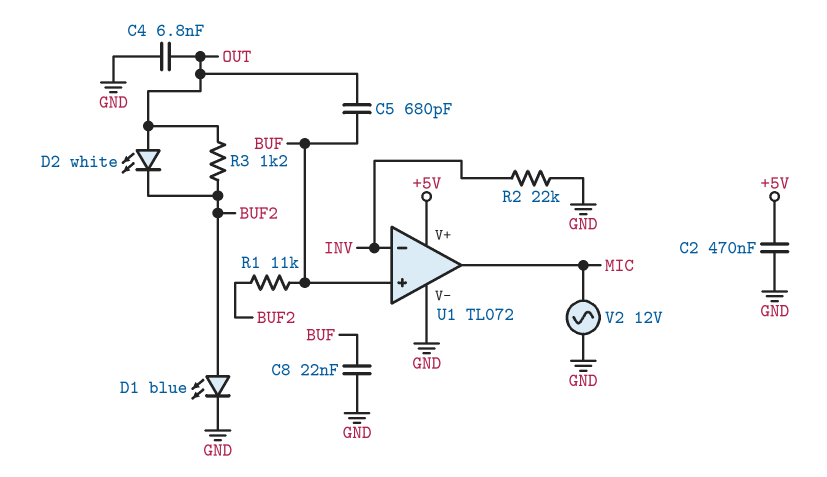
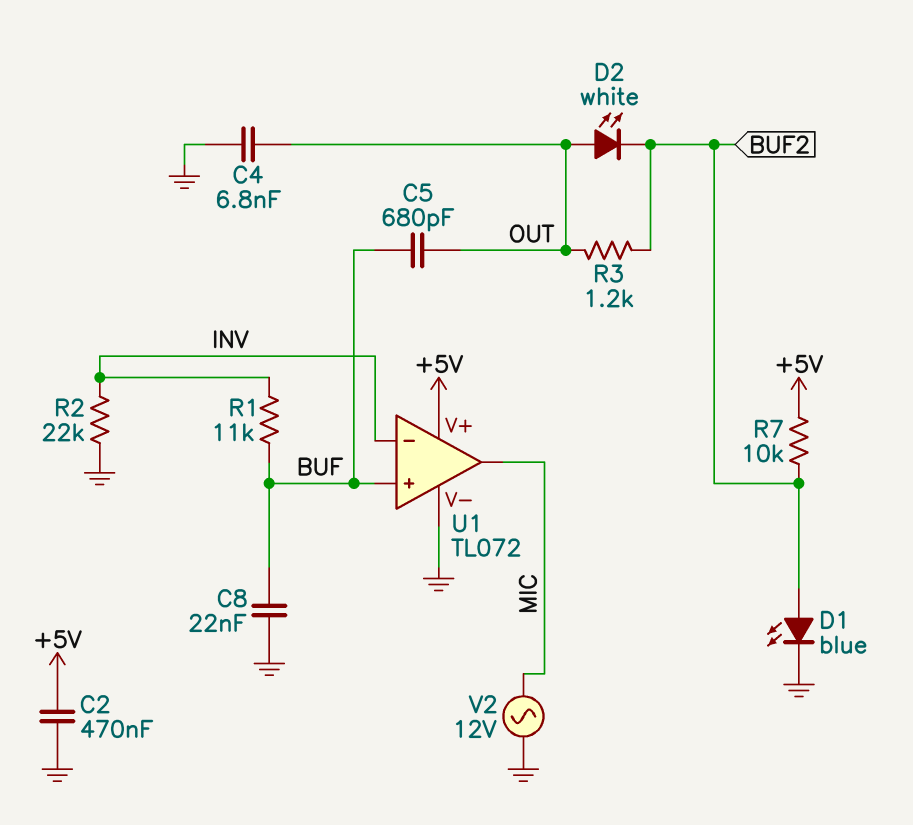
R1: 11k (BUF, BUF2) -> 11k (BUF, INV)
R7: none -> 10k (+5V, BUF2)

